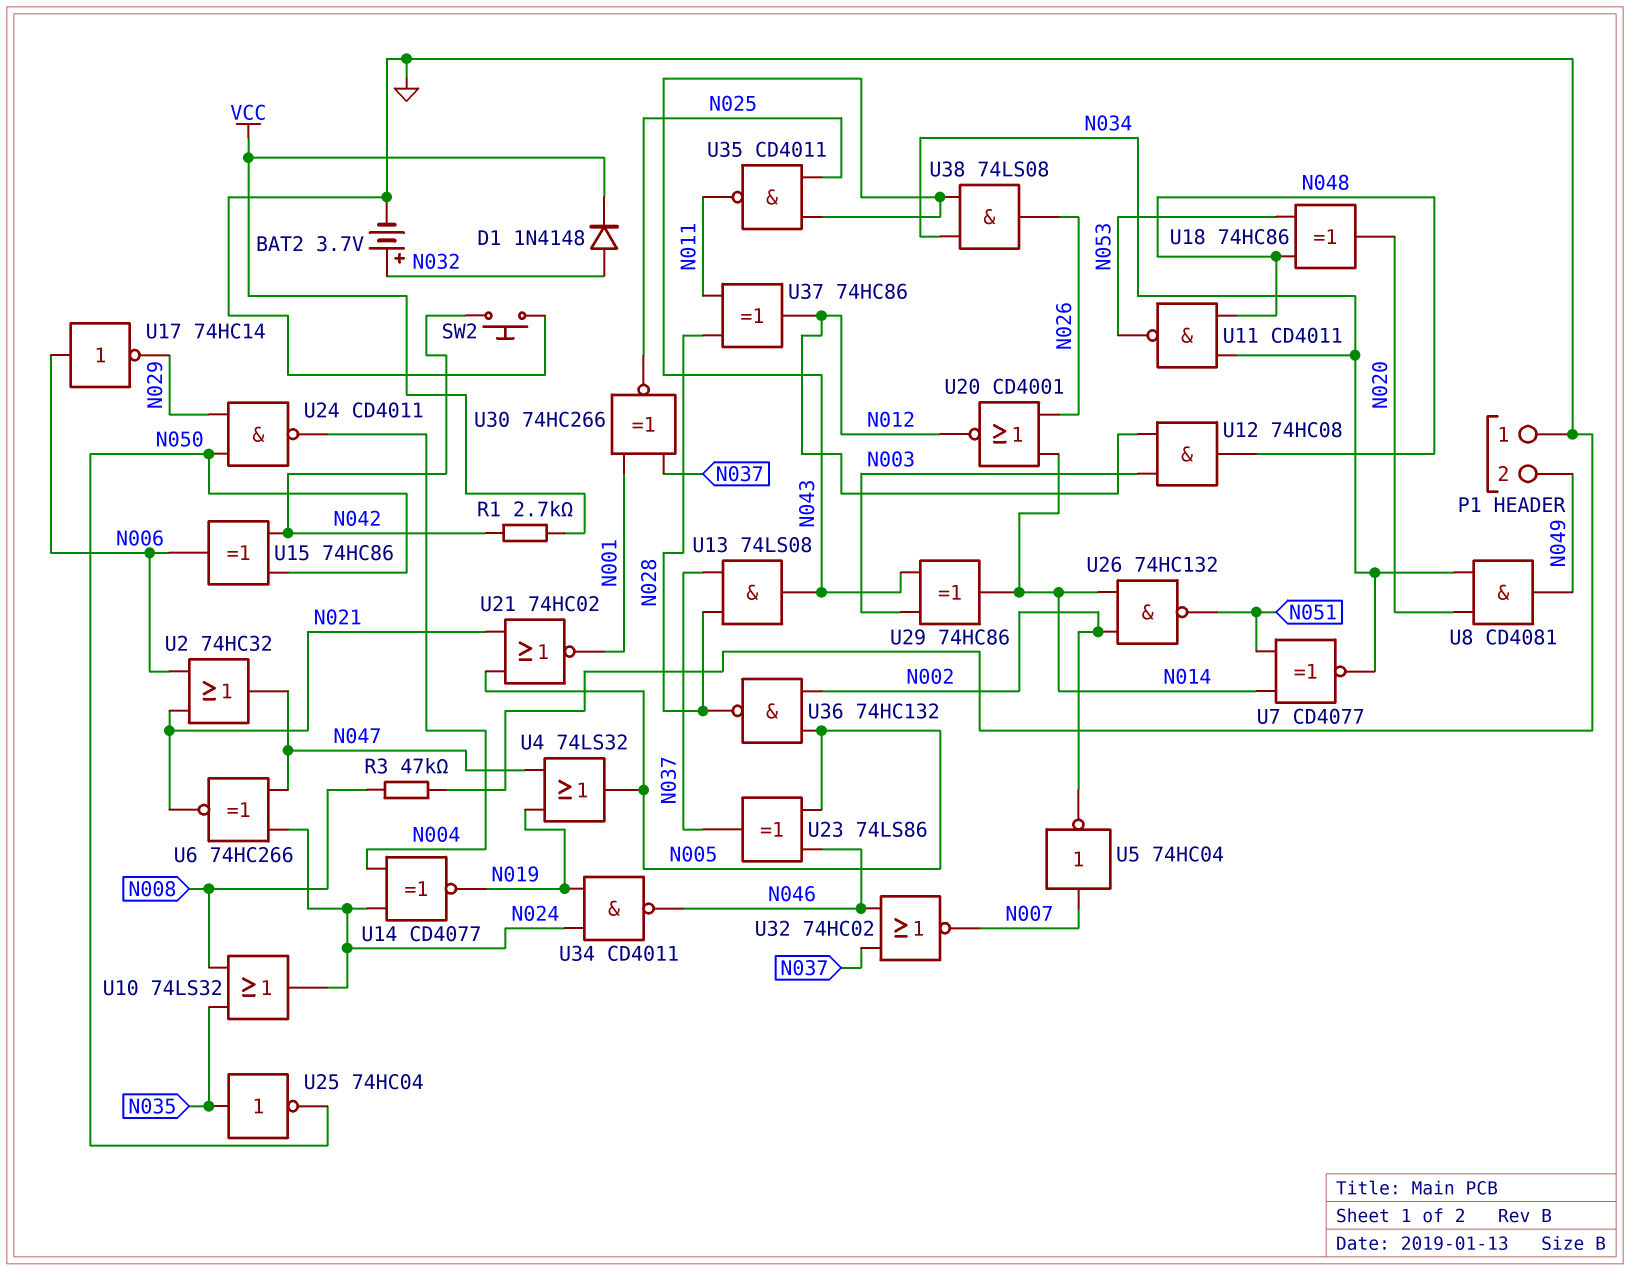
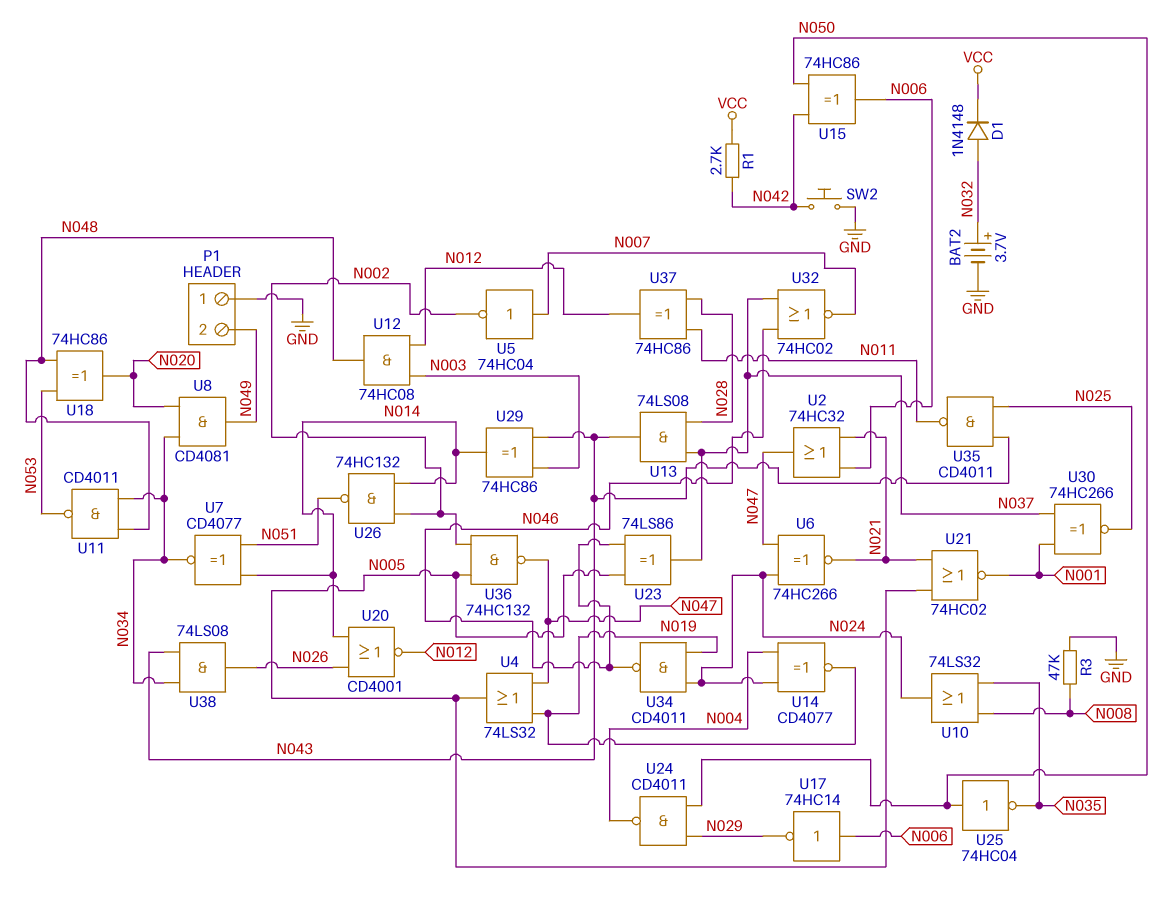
U25: NOT 74HC04 (in N035, out N050) -> NOT 74HC04 (in N050, out N035)
U36: NAND 74HC132 (in N002, in N005, out N028) -> NAND 74HC132 (in N002, in N005, out N047)

